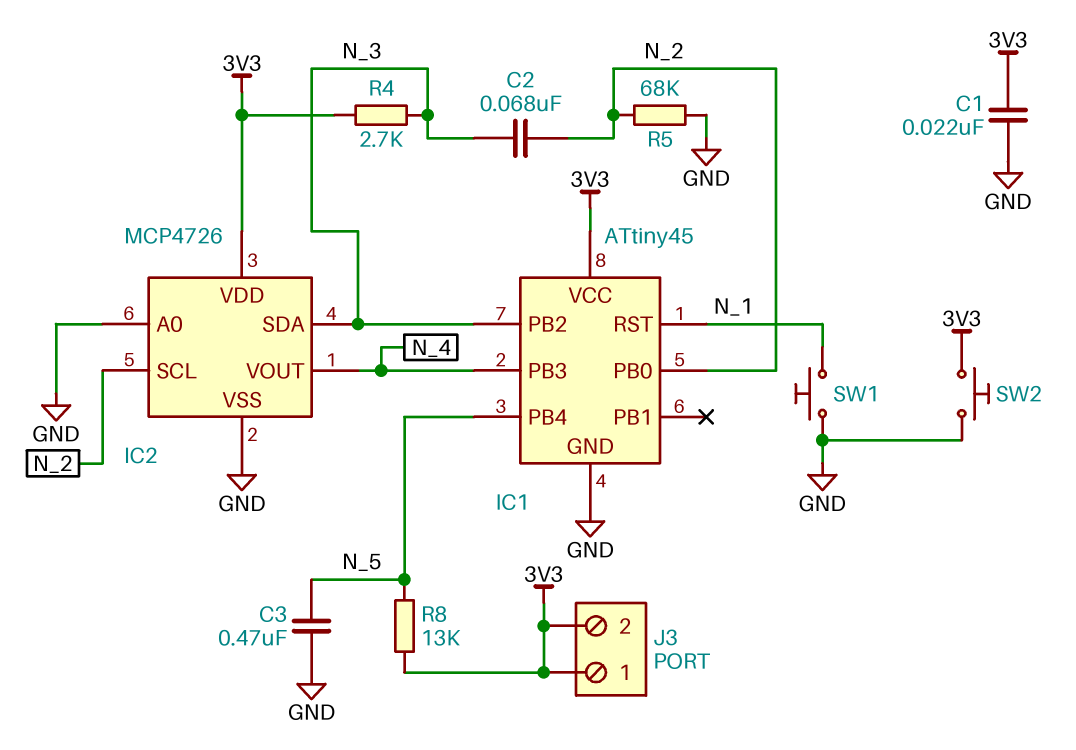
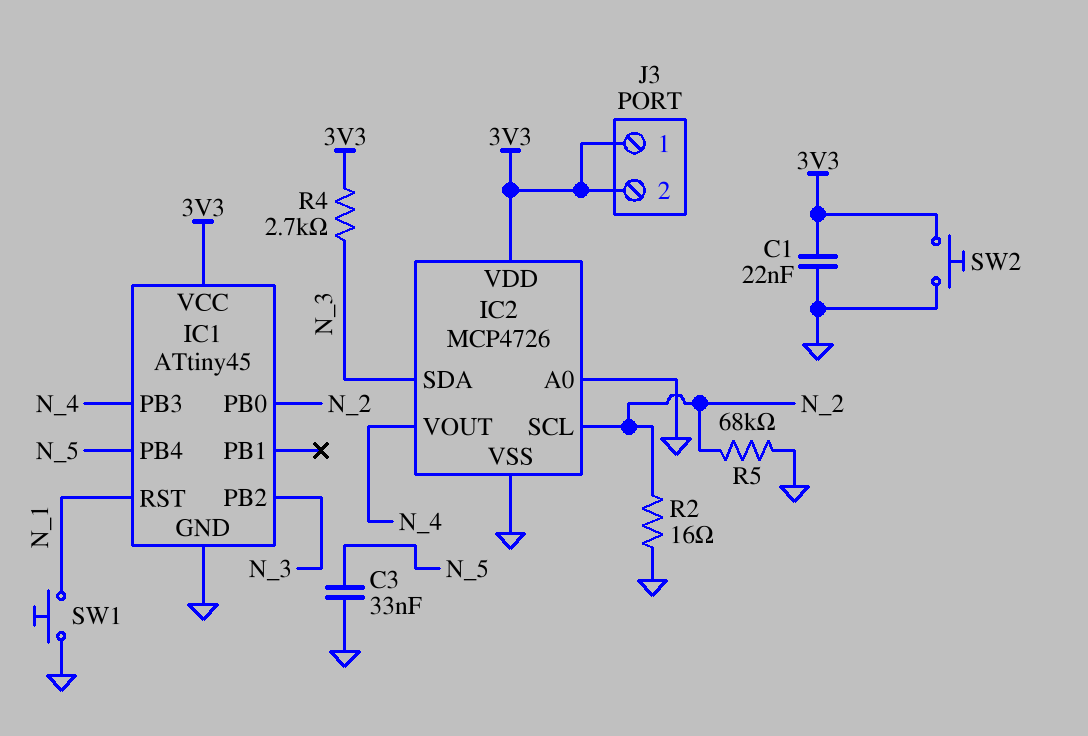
C2: 68nF (N_2, N_3) -> none
C3: 470nF (GND, N_5) -> 33nF (GND, N_5)
R2: none -> 16 (GND, N_2)
R8: 13k (3V3, N_5) -> none

